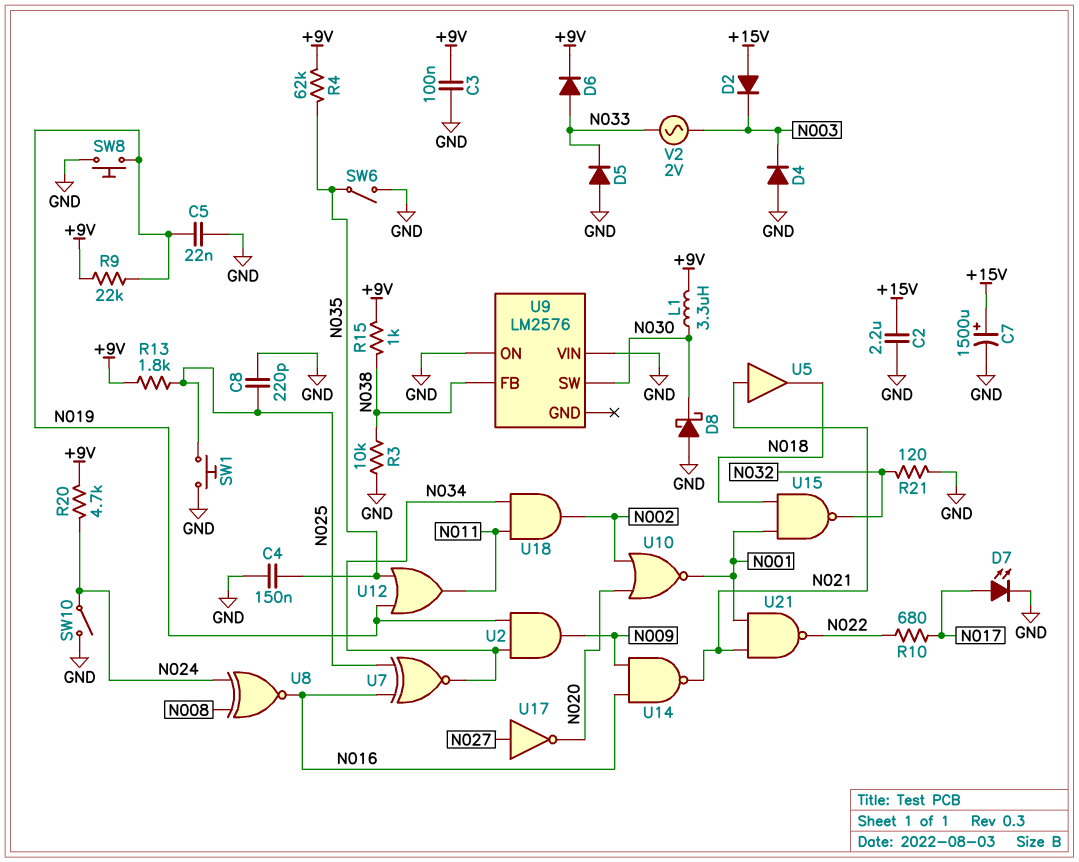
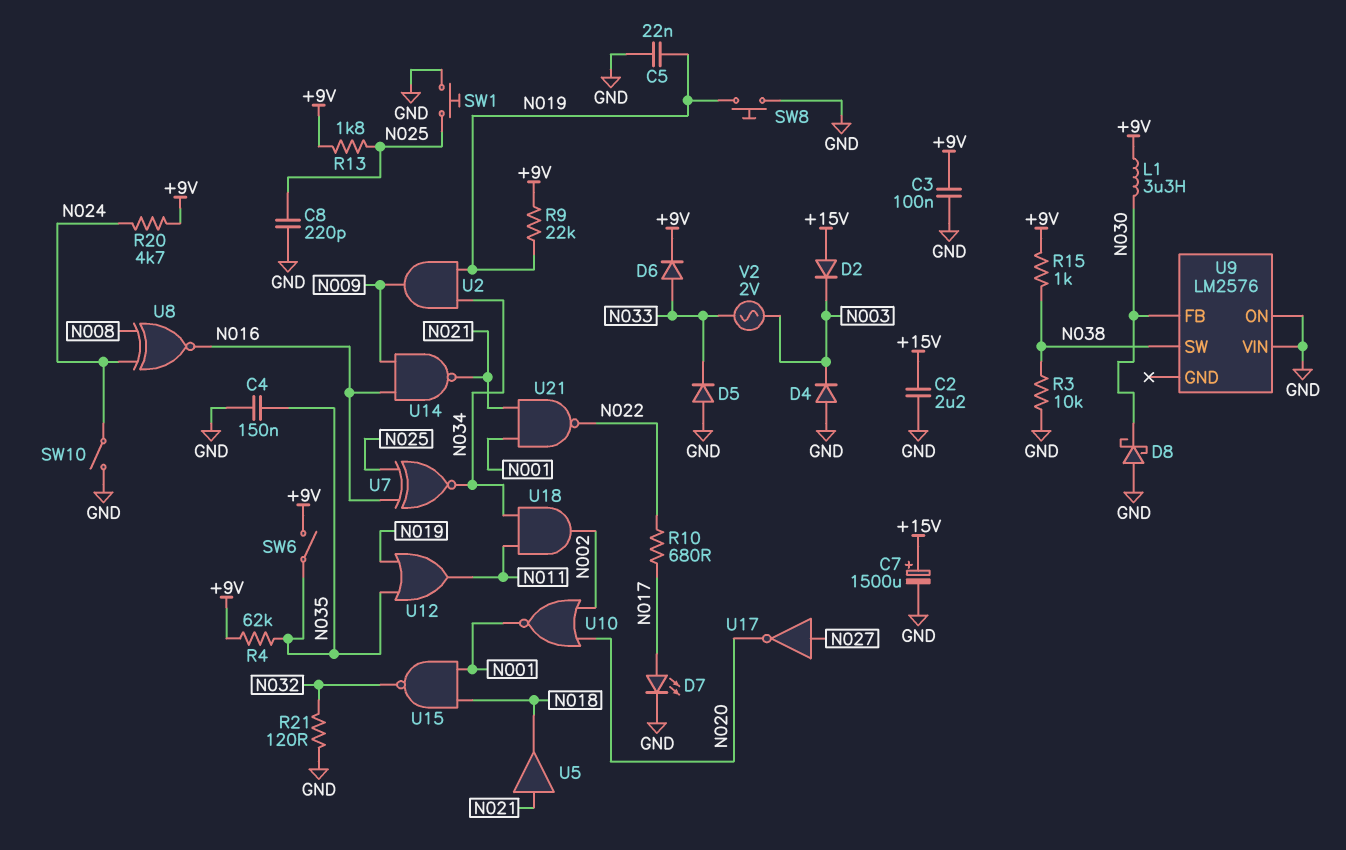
SW6: switch (GND, N035) -> switch (+9V, N035)
U9 pin FB: N038 -> N030
U9 pin SW: N030 -> N038

